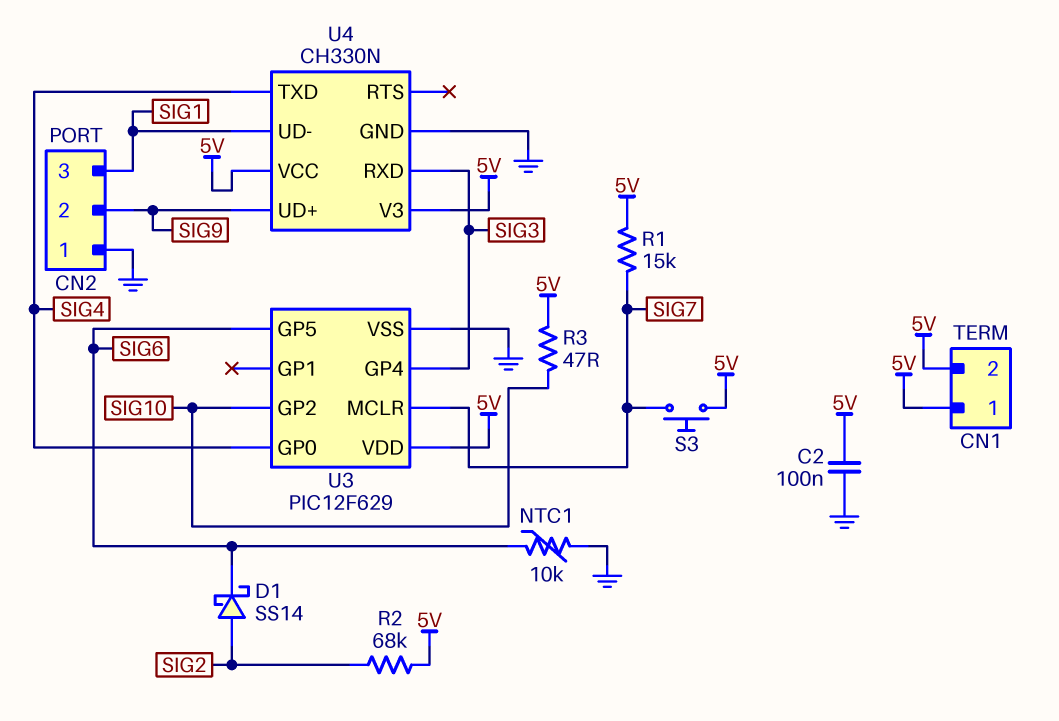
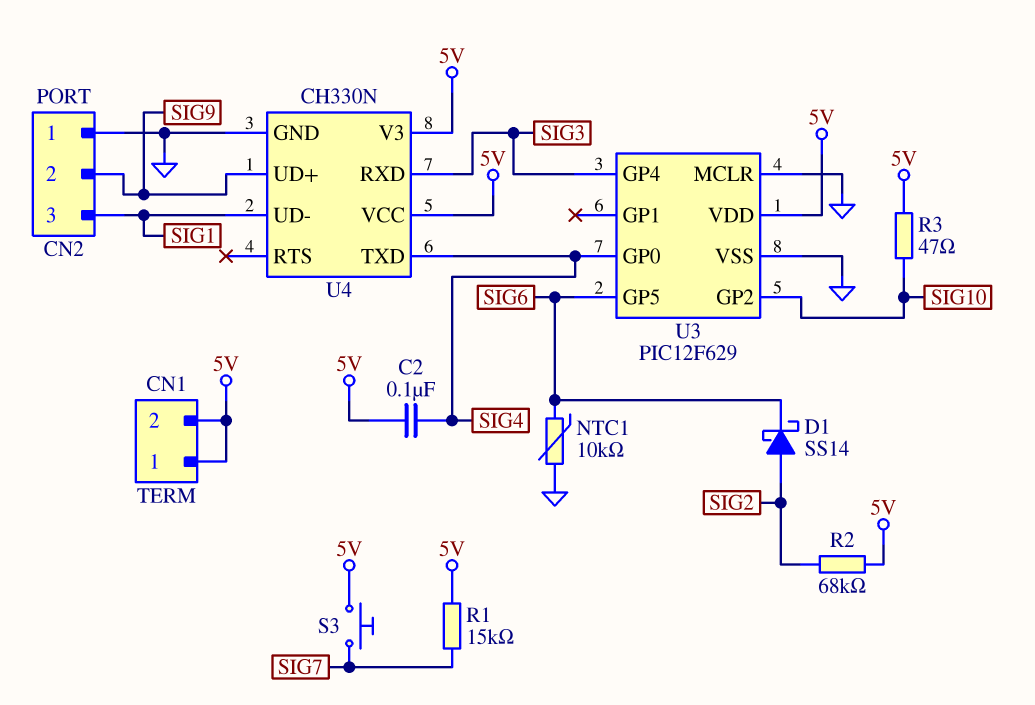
C2: 100nF (5V, GND) -> 100nF (5V, SIG4)
U3 pin MCLR: SIG7 -> GND

